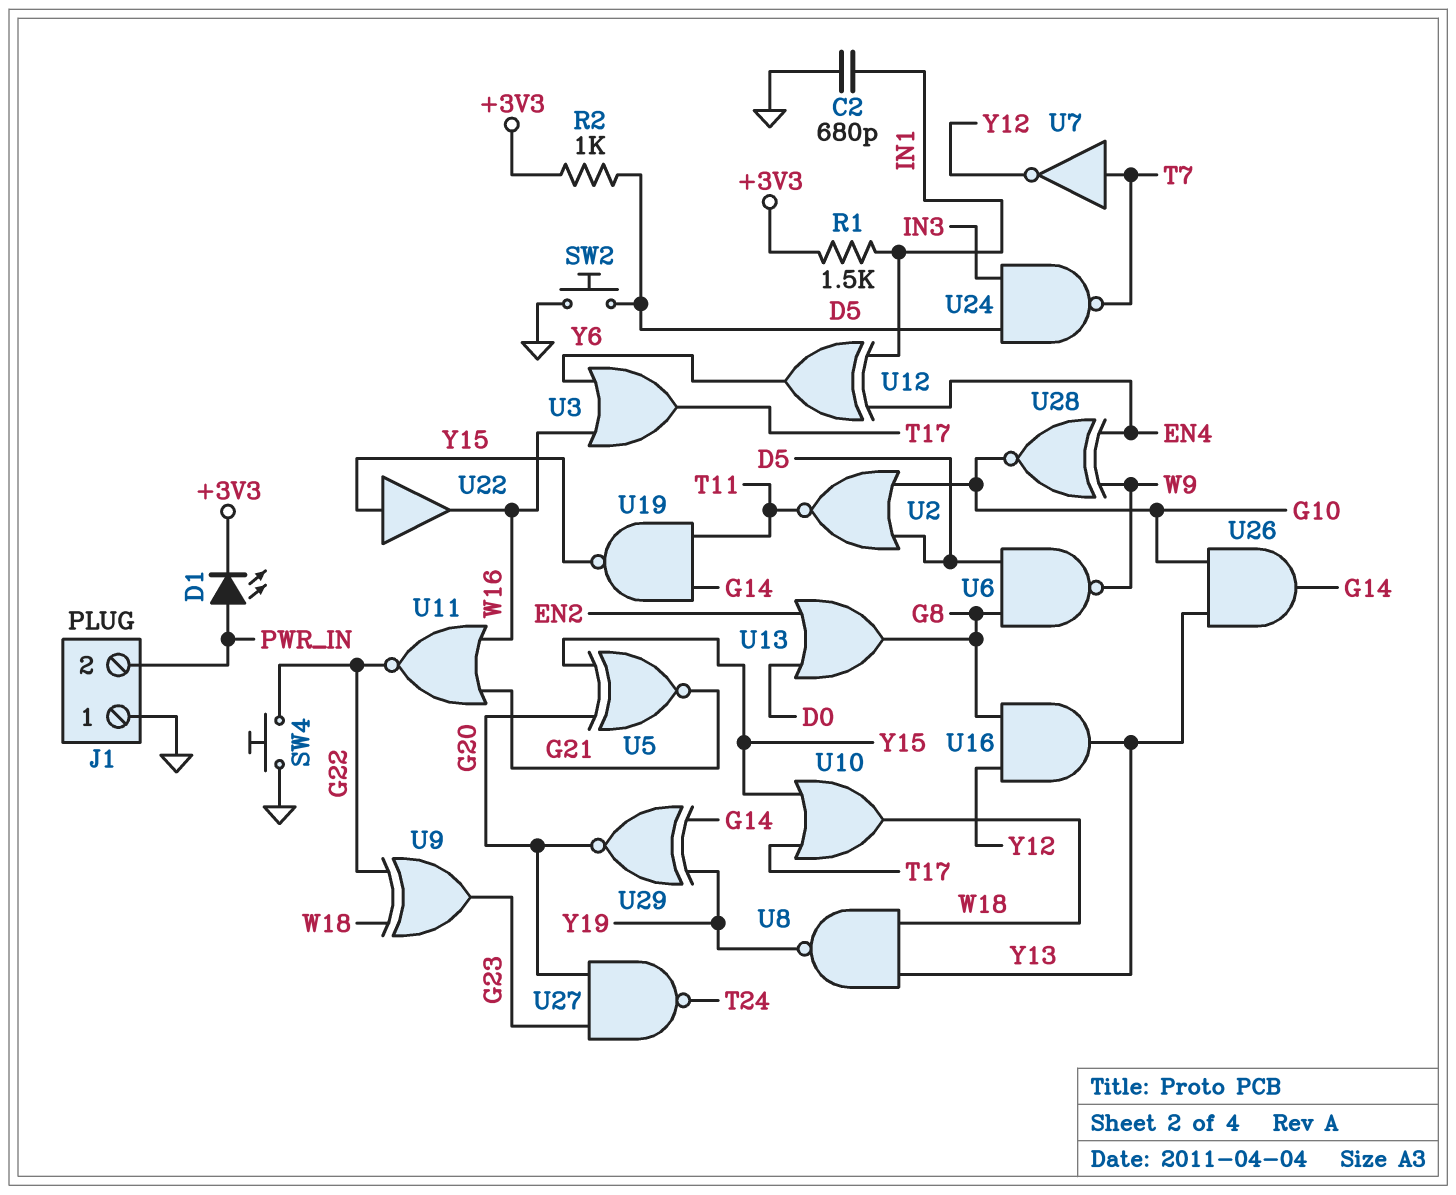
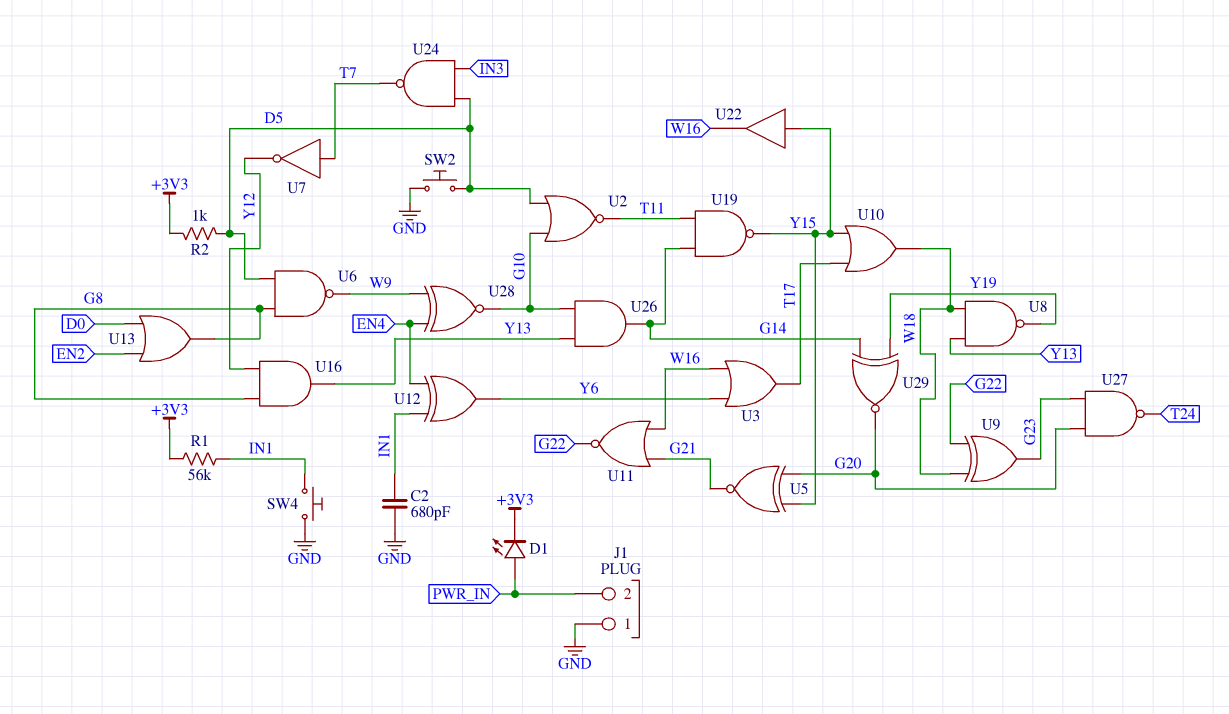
R1: 1.5k (+3V3, IN1) -> 56k (+3V3, IN1)
SW4: button (G22, GND) -> button (GND, IN1)

